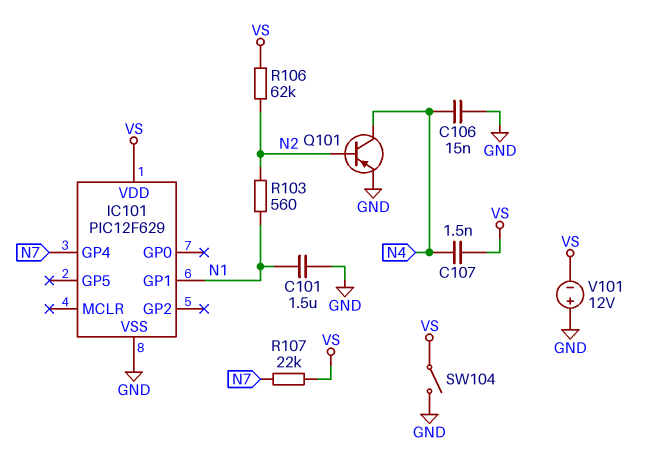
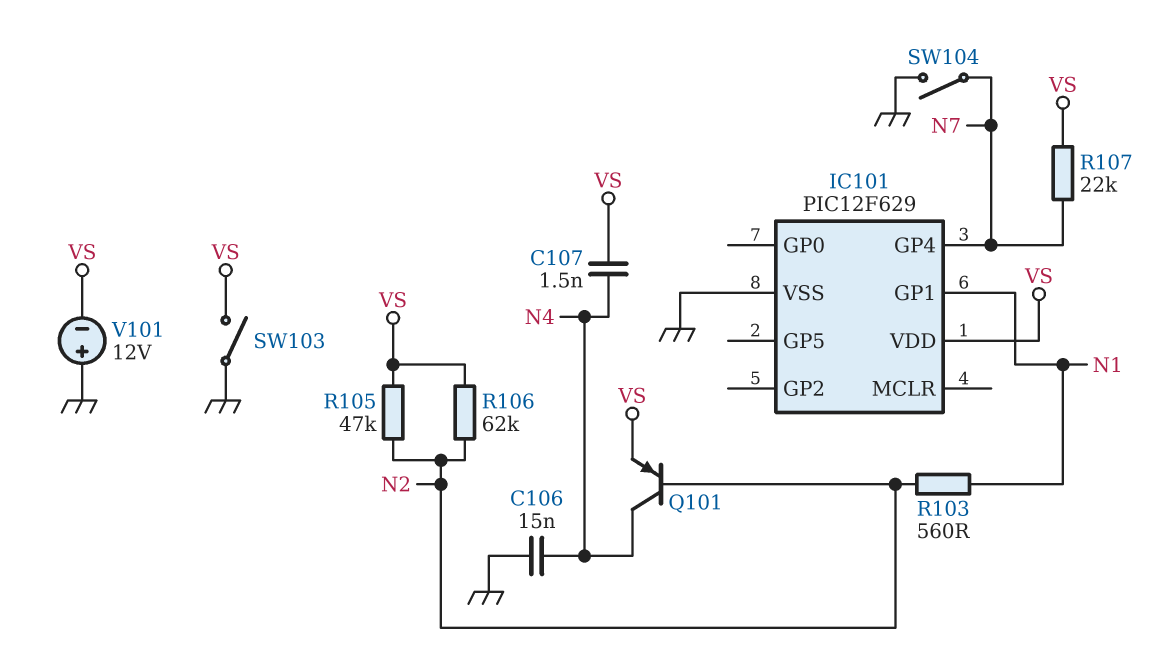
C101: 1.5uF (GND, N1) -> none
Q101: PNP (B N2, C N4, E GND) -> PNP (B N2, C N4, E VS)
R105: none -> 47k (N2, VS)
SW103: none -> switch (GND, VS)
SW104: switch (GND, VS) -> switch (GND, N7)

